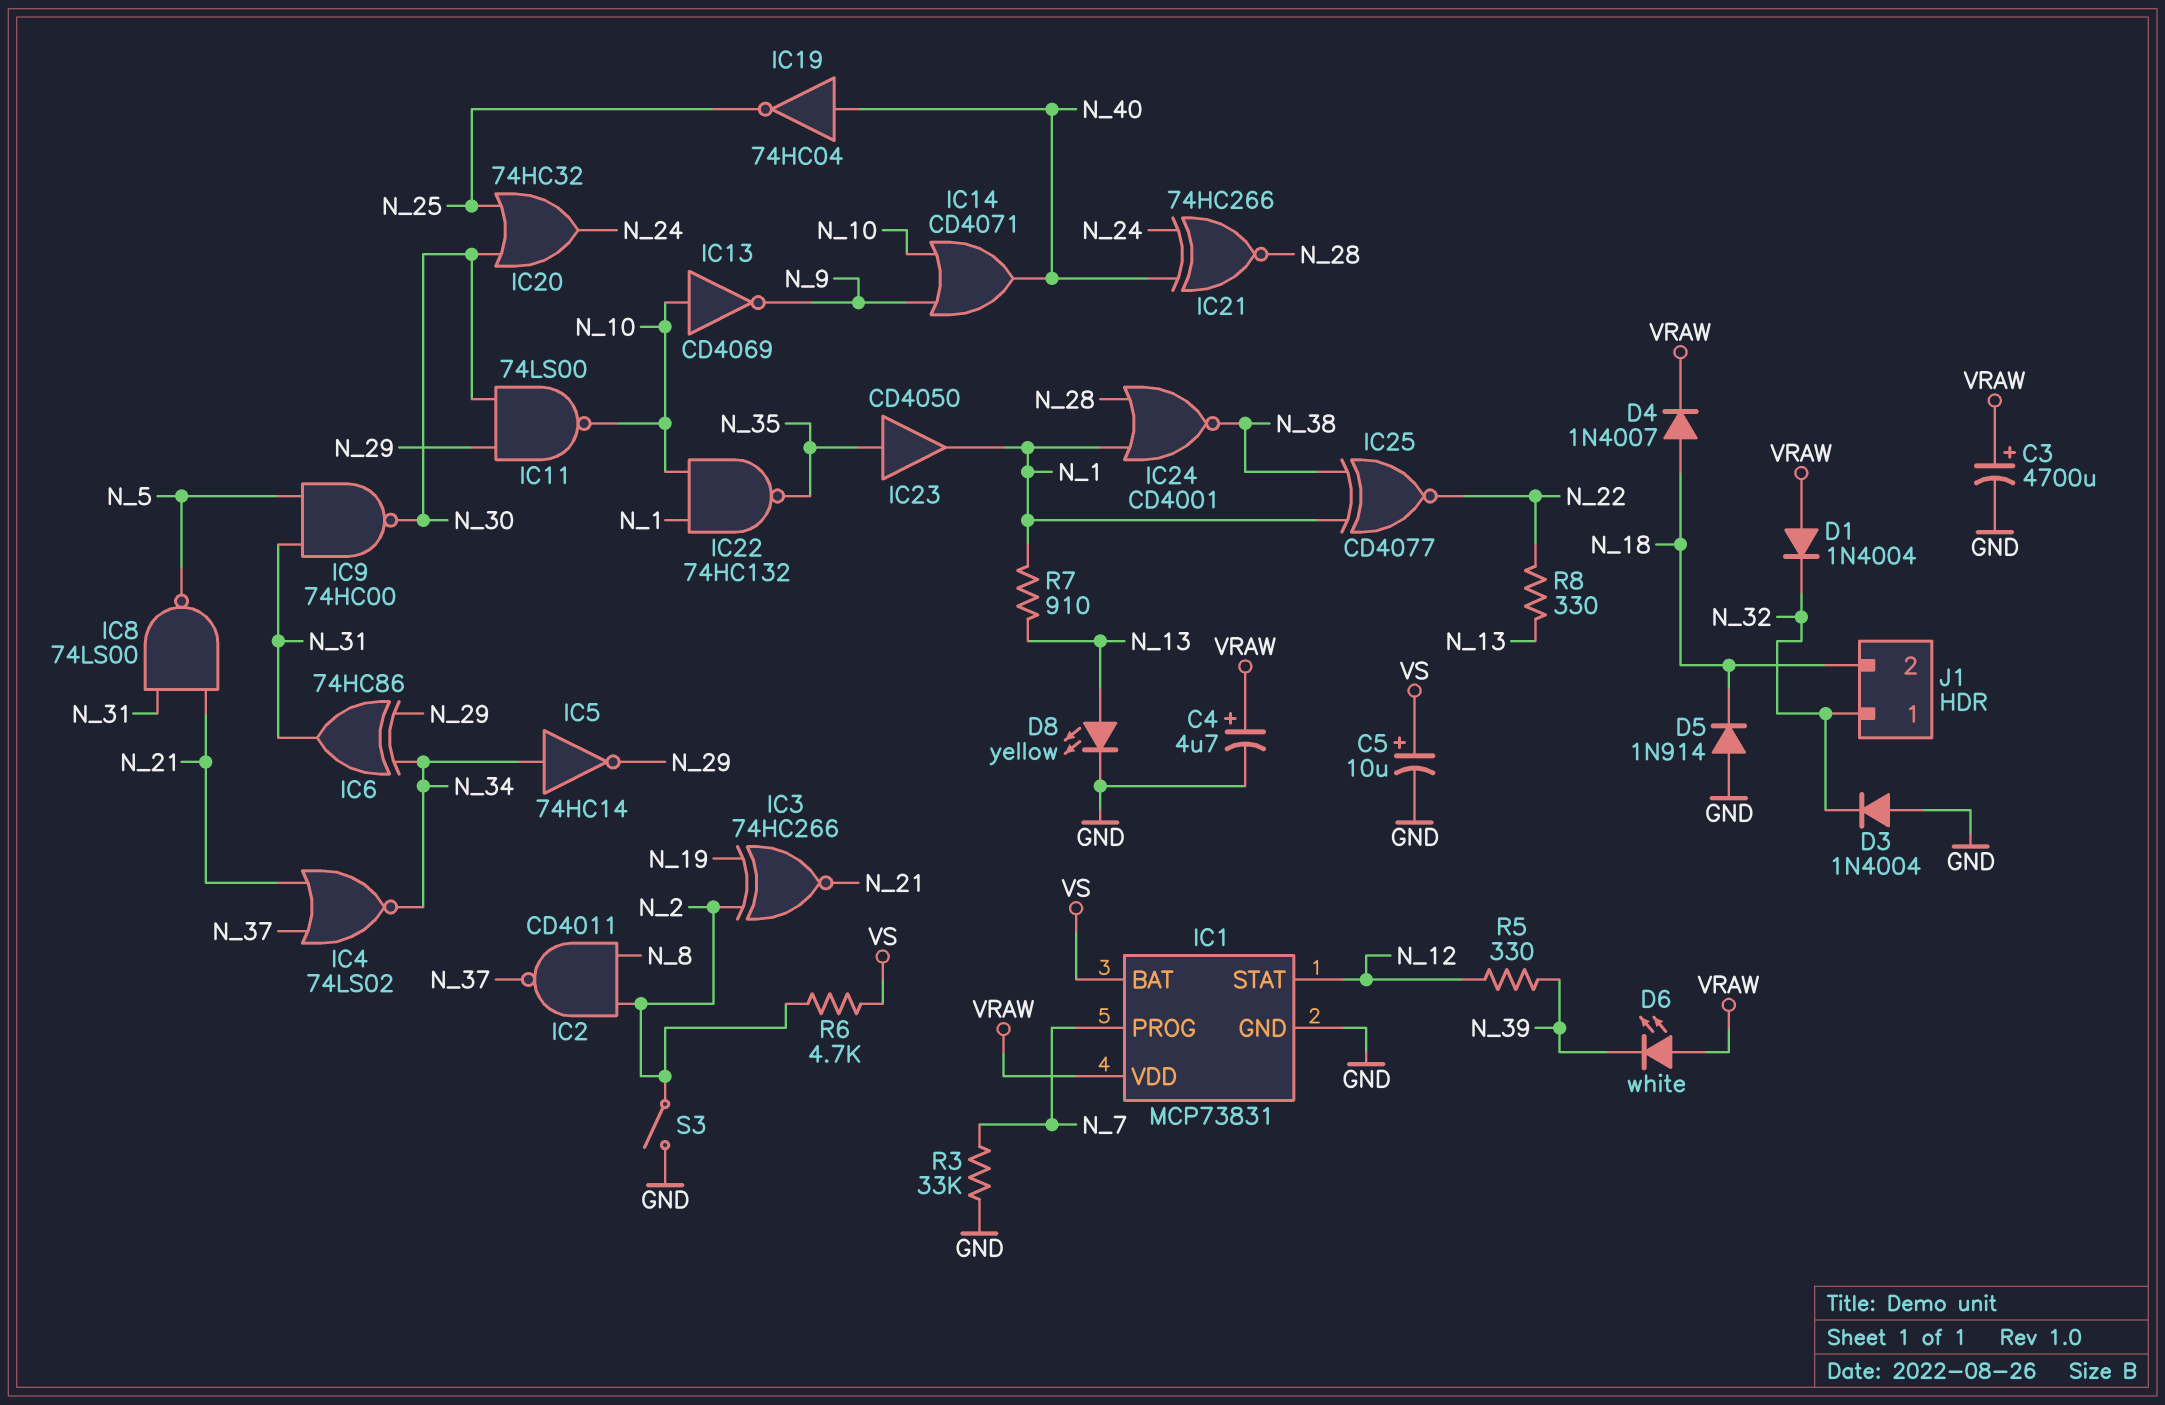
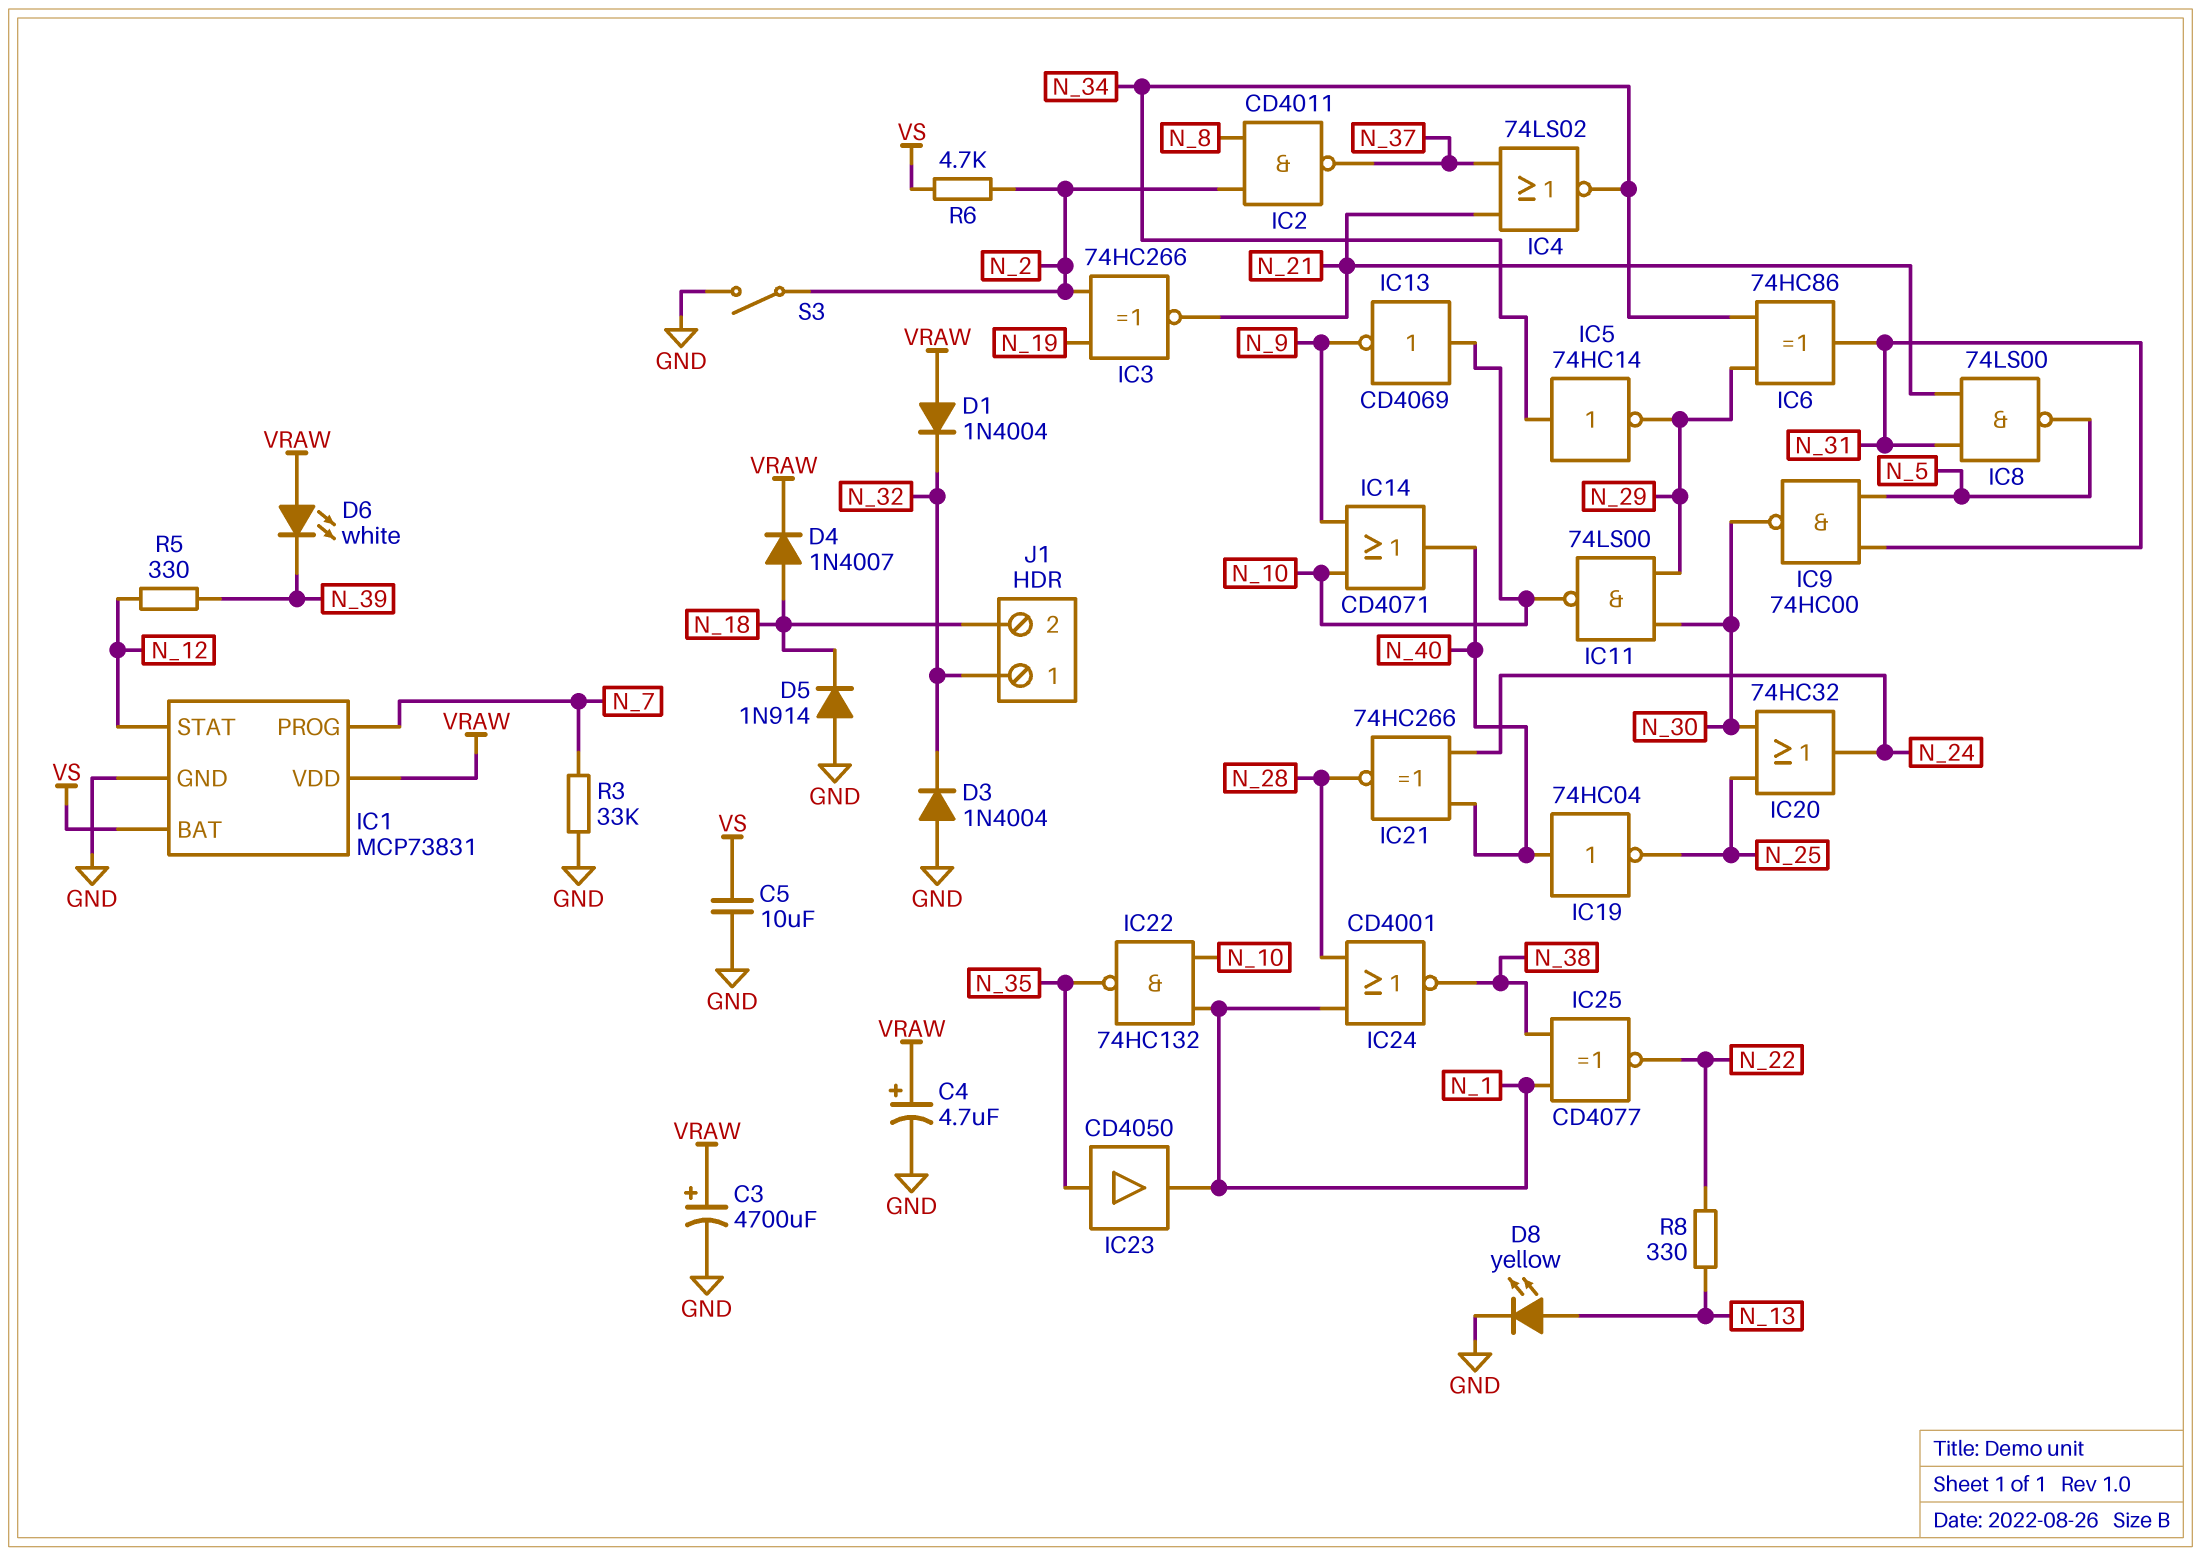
C5: 10uF (plus VS, minus GND) -> 10uF (GND, VS)
R7: 910 (N_1, N_13) -> none

